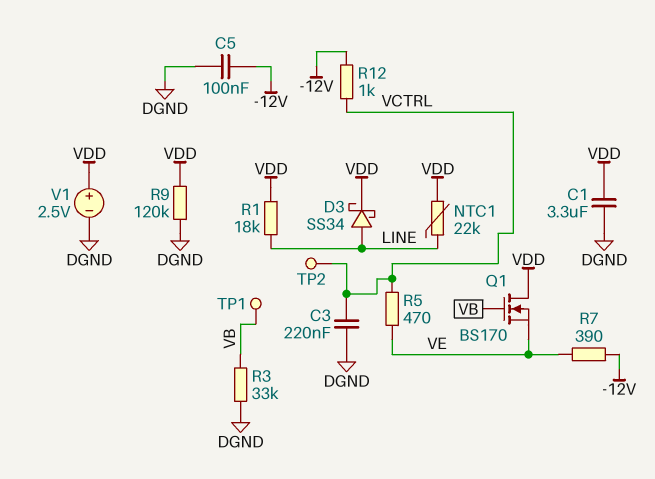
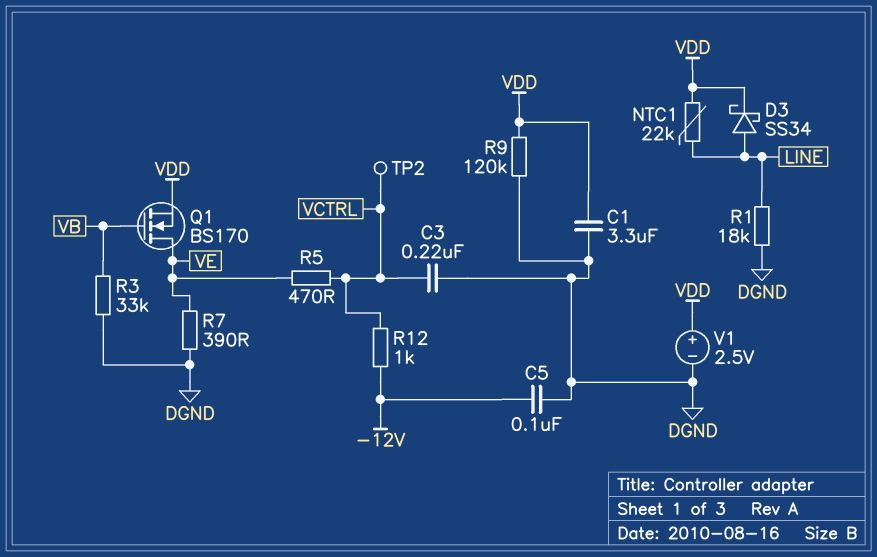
Q1: NMOS BS170 (G VB, D VDD, S VE) -> NMOS BS170 (G VB, D VE, S VDD)
R1: 18k (LINE, VDD) -> 18k (DGND, LINE)
R7: 390 (-12V, VE) -> 390 (DGND, VE)
TP1: test point (VB) -> none

